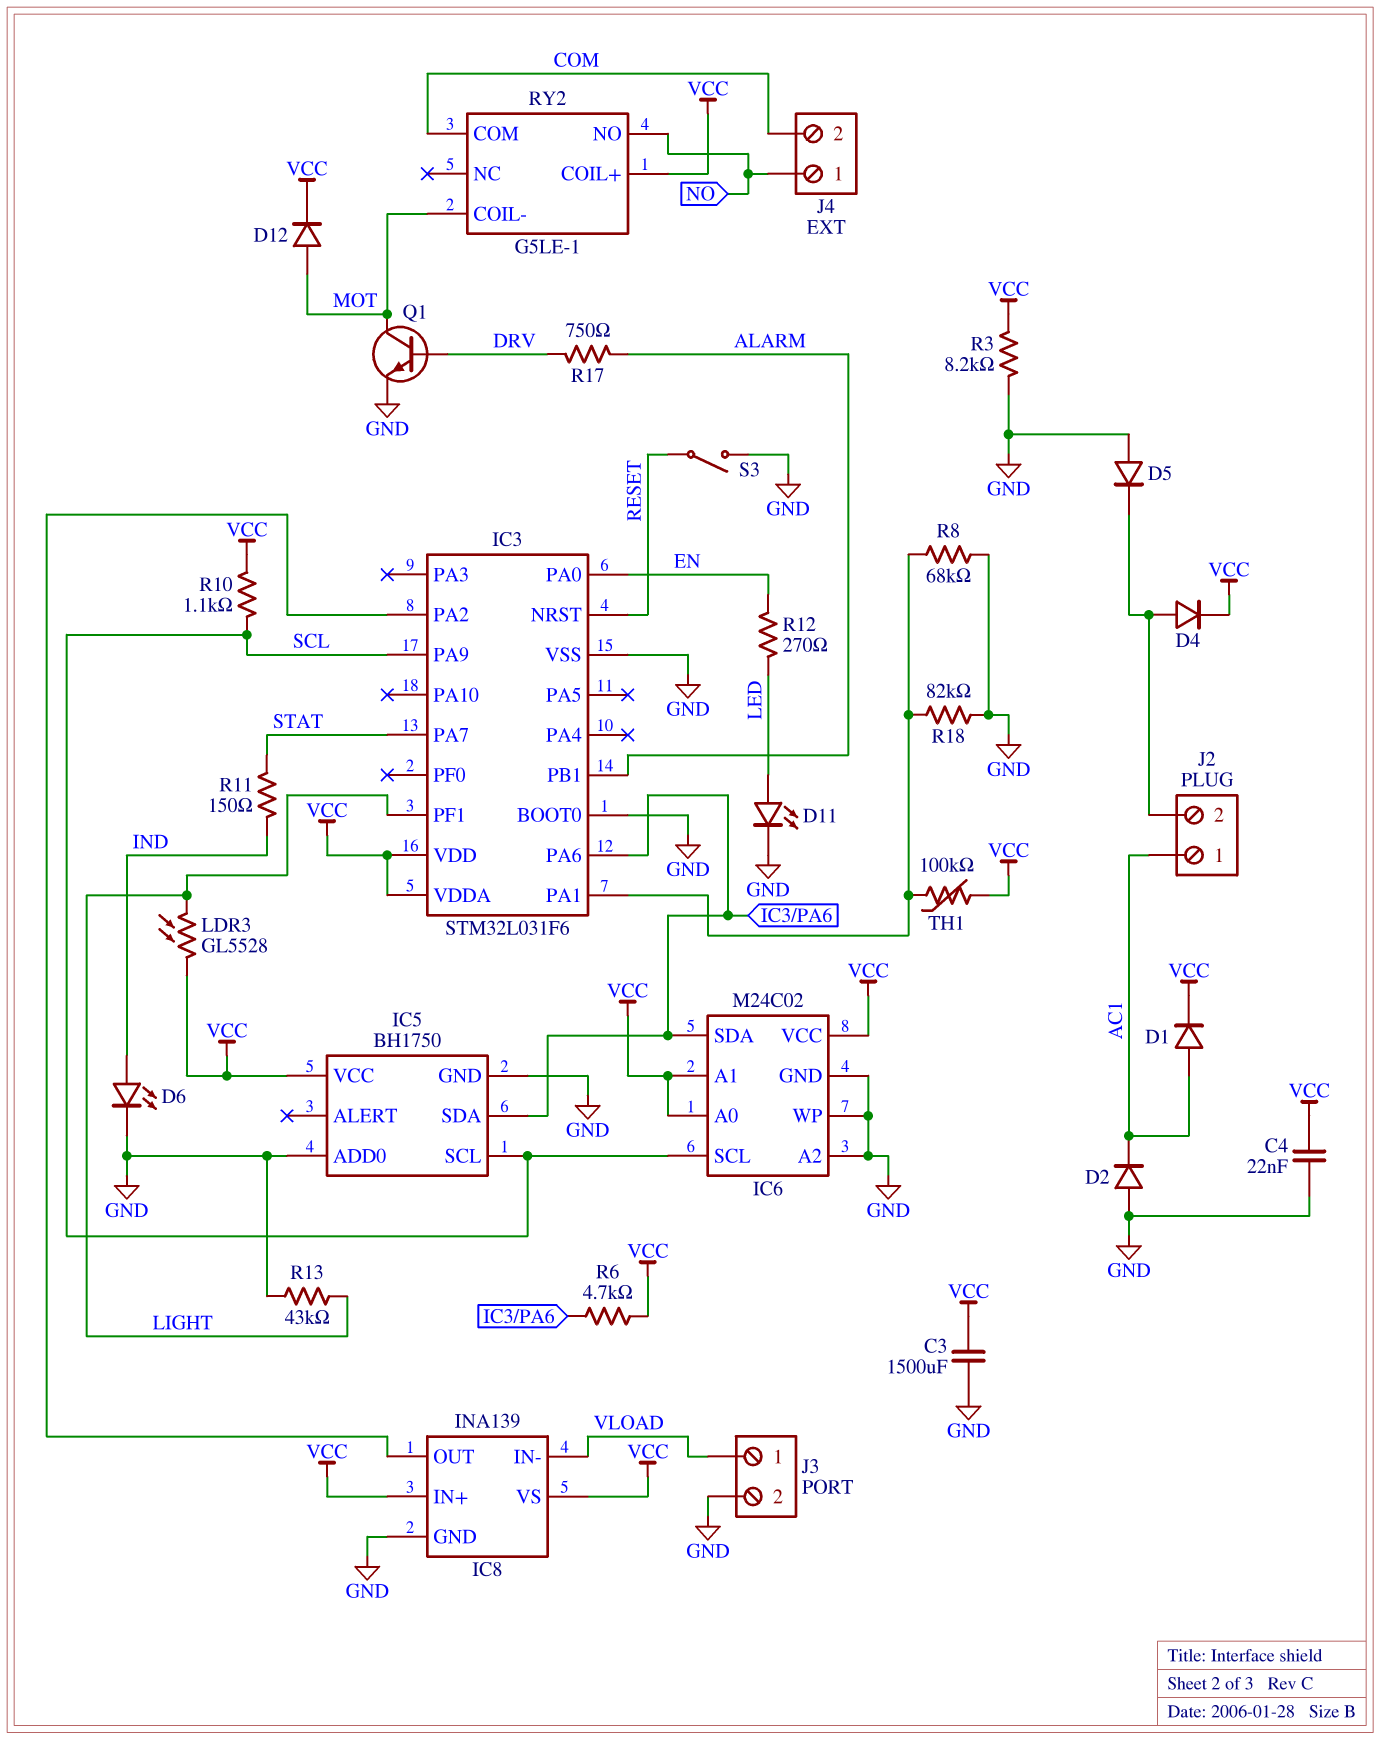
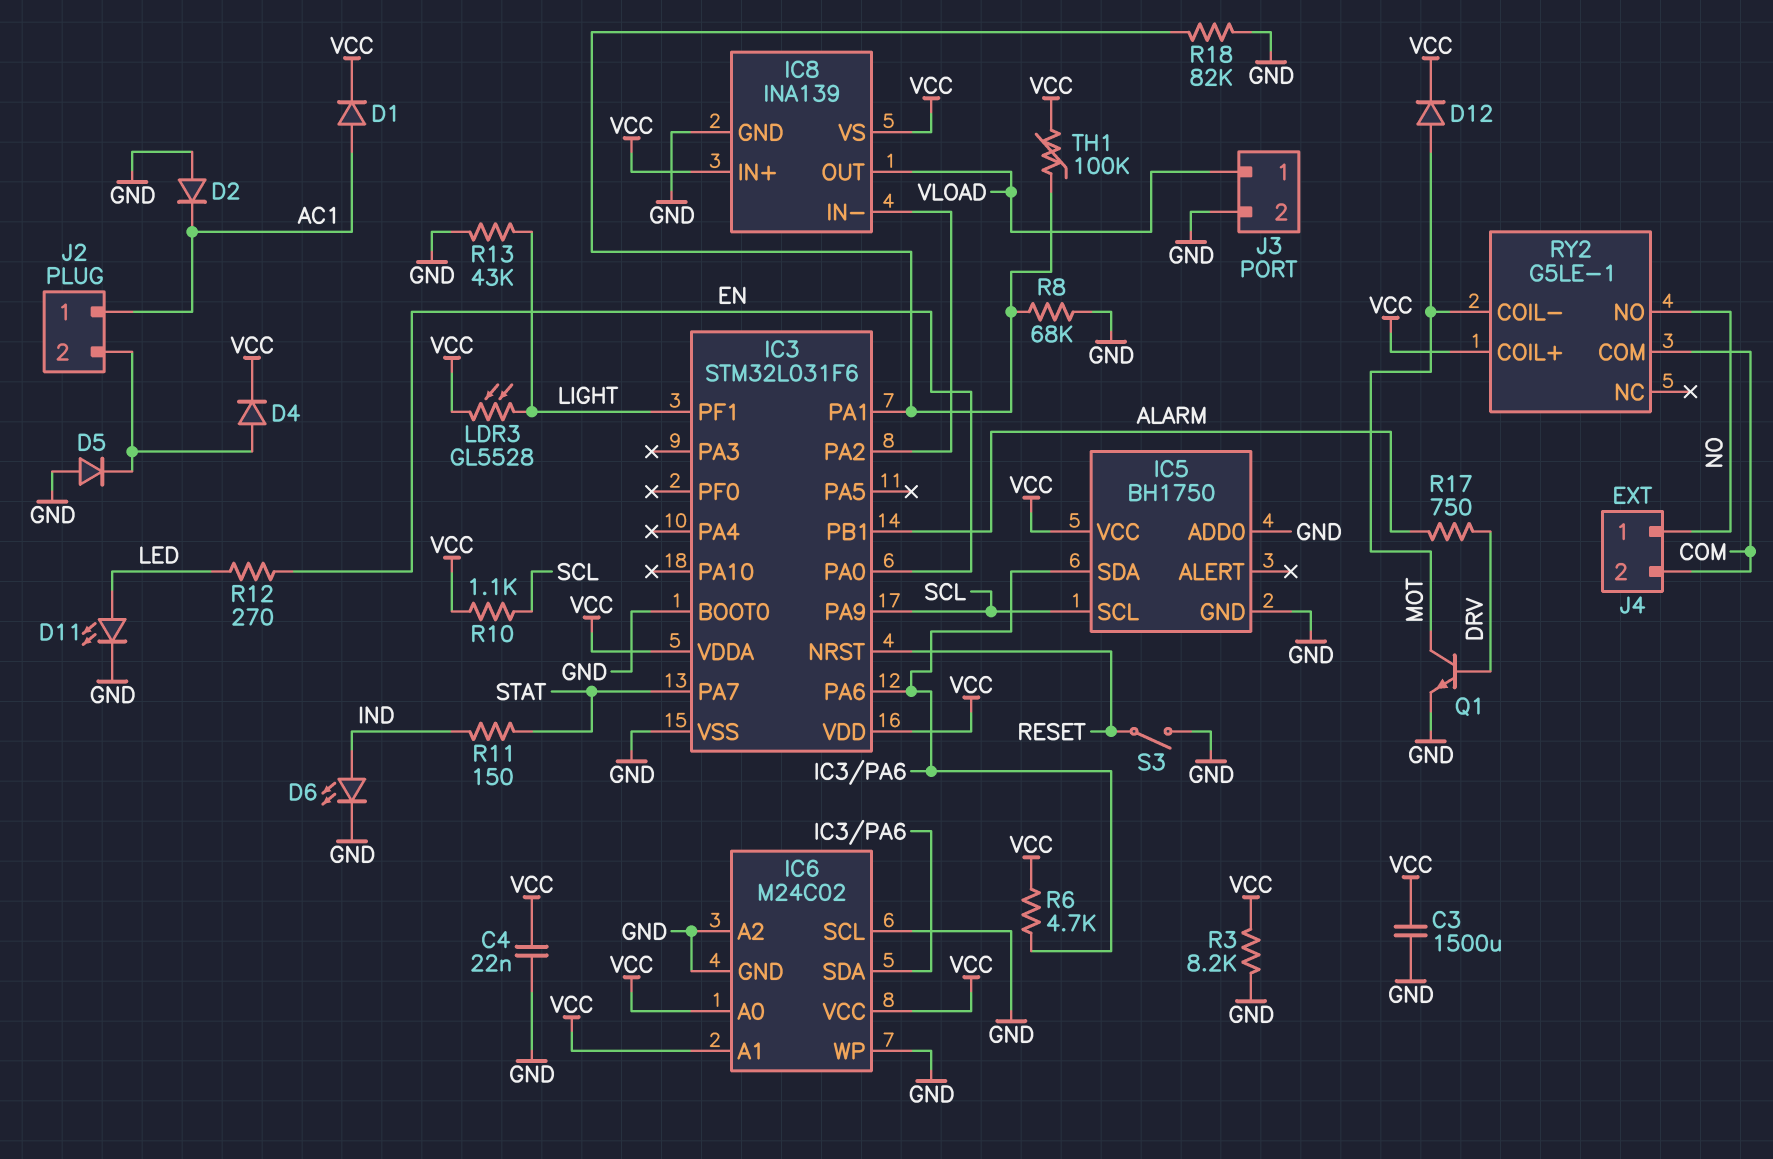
IC6 pin SCL: SCL -> GND
IC8 pin IN-: VLOAD -> IC3/PA2
IC8 pin OUT: IC3/PA2 -> VLOAD

